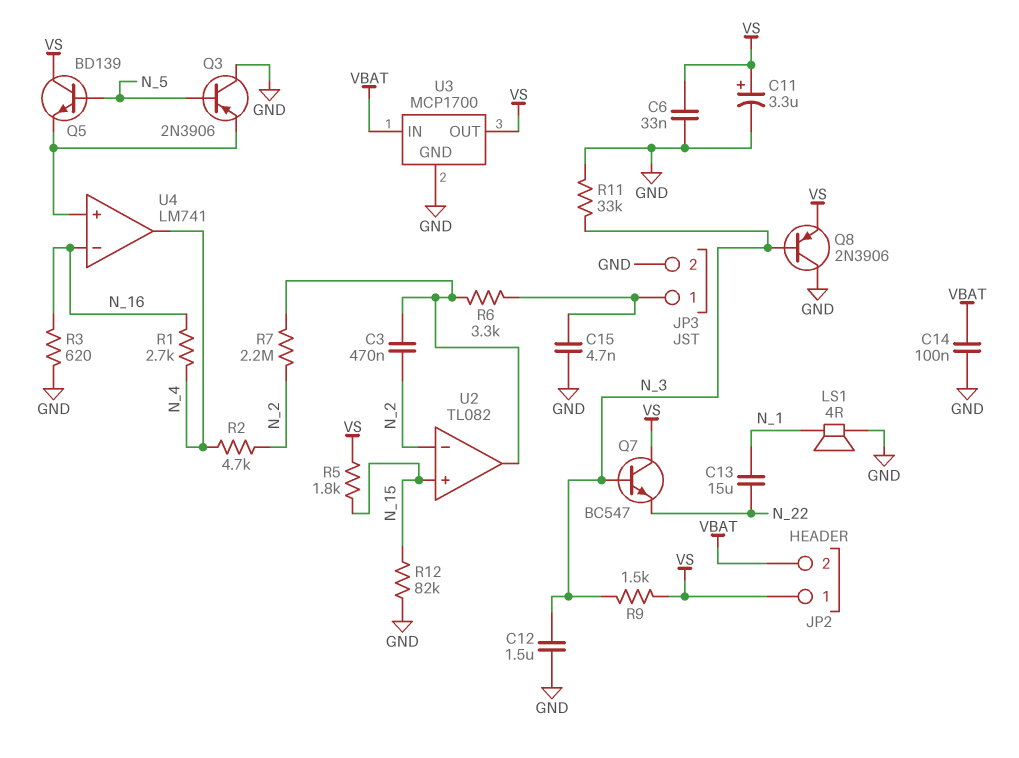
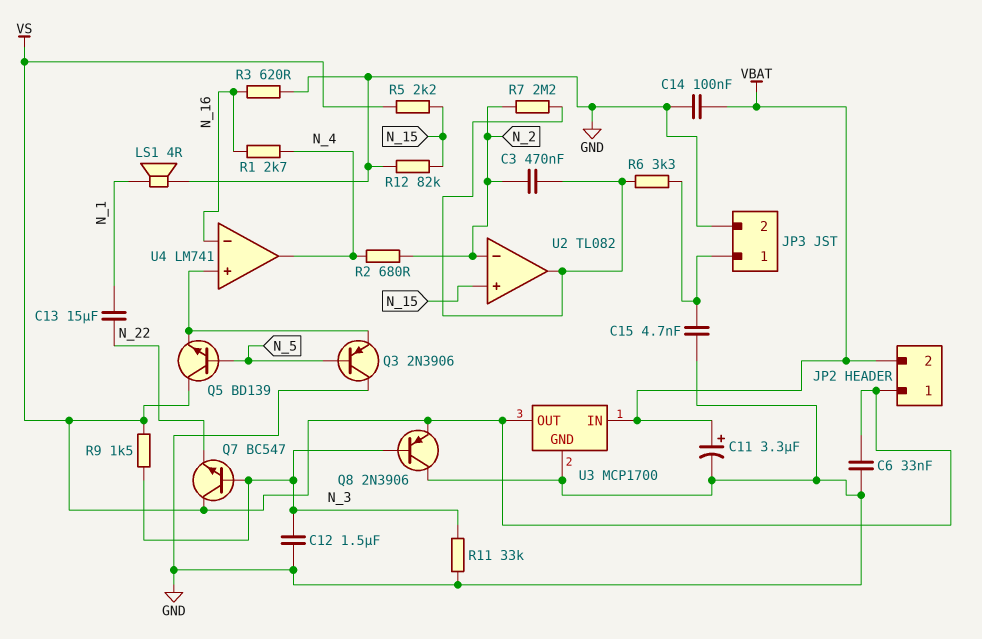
C11: 3.3uF (plus VS, minus GND) -> 3.3uF (plus VBAT, minus GND)
R2: 4.7k (N_2, N_4) -> 680 (N_2, N_4)
R5: 1.8k (N_15, VS) -> 2.2k (N_15, VS)

